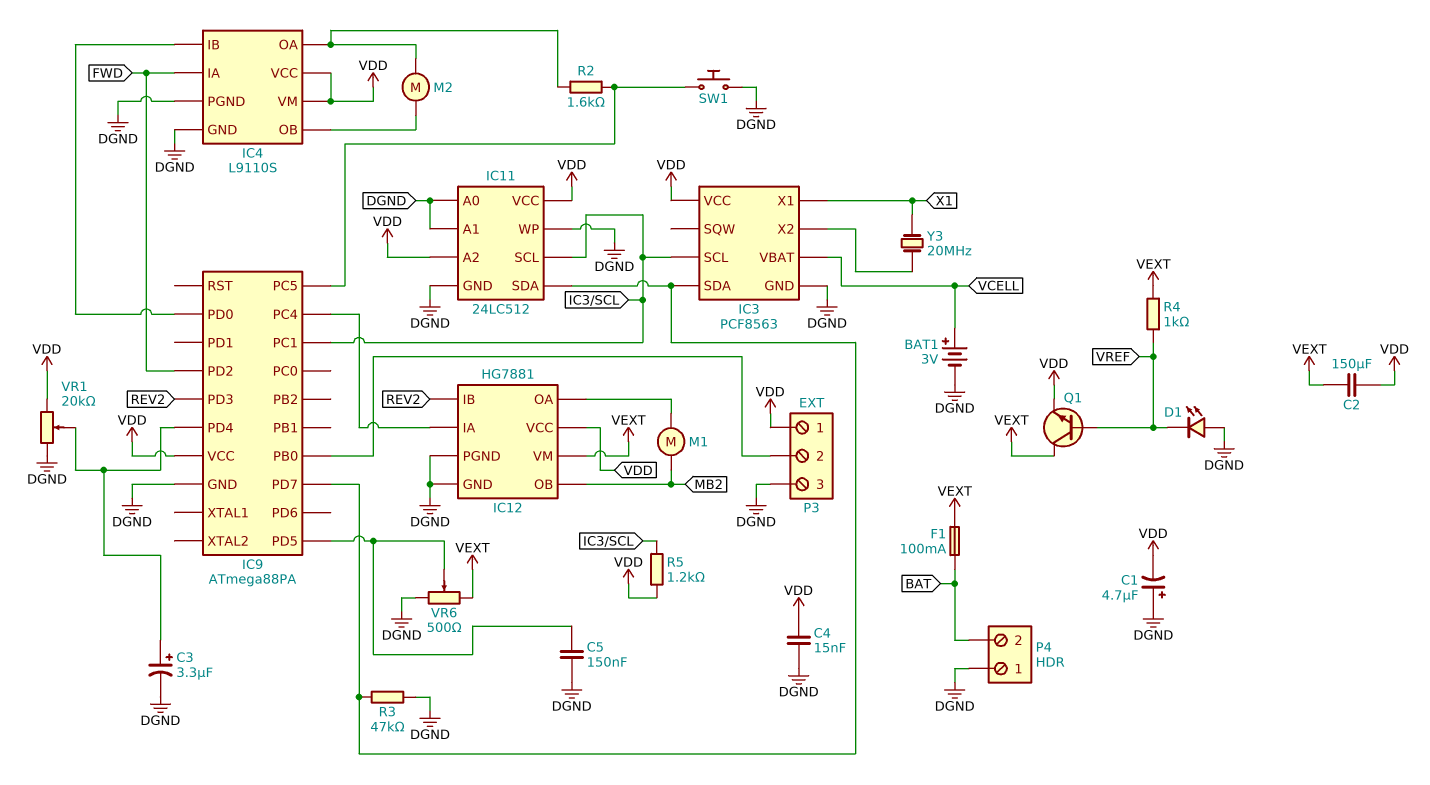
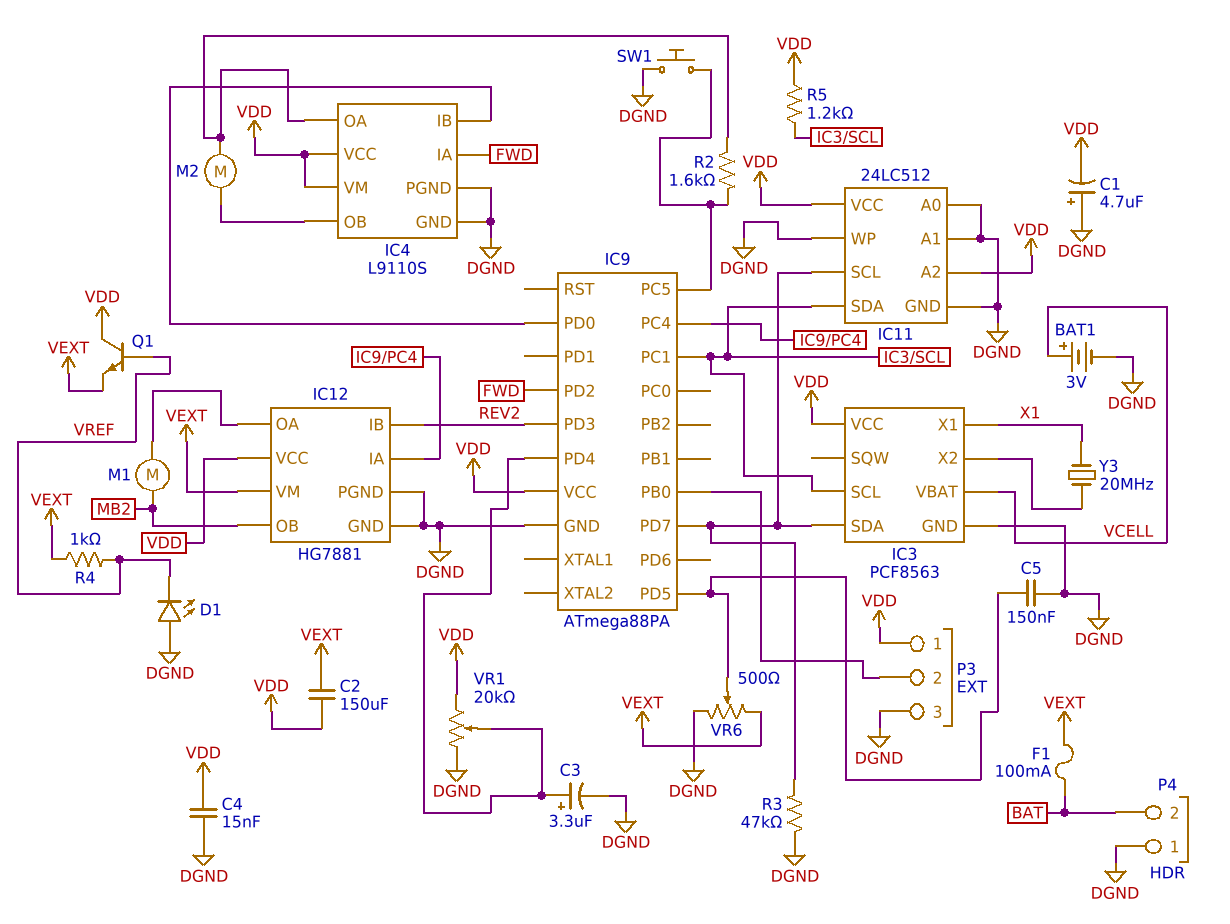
IC11 pin SCL: IC3/SCL -> IC3/SDA
IC11 pin SDA: IC3/SDA -> IC3/SCL
Q1: NPN (B VREF, C VEXT, E VDD) -> NPN (B VREF, C VDD, E VEXT)

